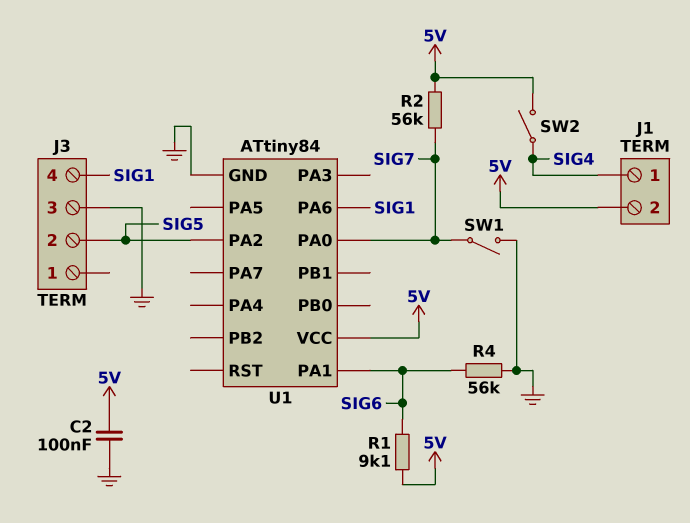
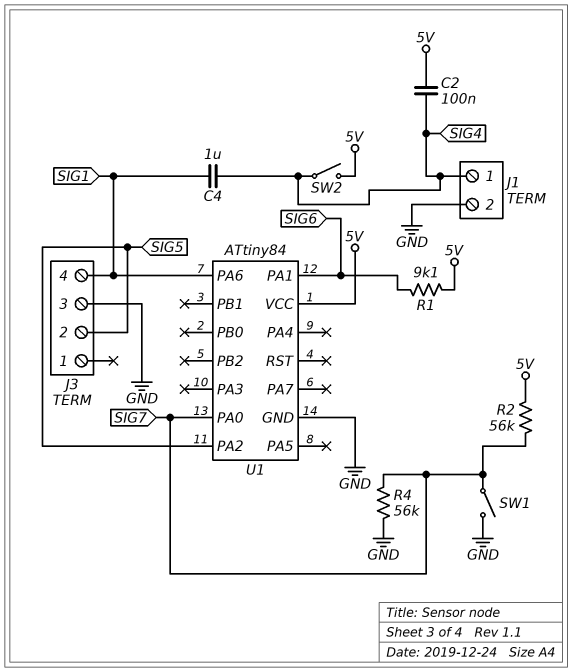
C2: 100nF (5V, GND) -> 100nF (5V, SIG4)
C4: none -> 1uF (SIG1, SIG4)
J1 pin 2: 5V -> GND
R4: 56k (GND, SIG6) -> 56k (GND, SIG7)

